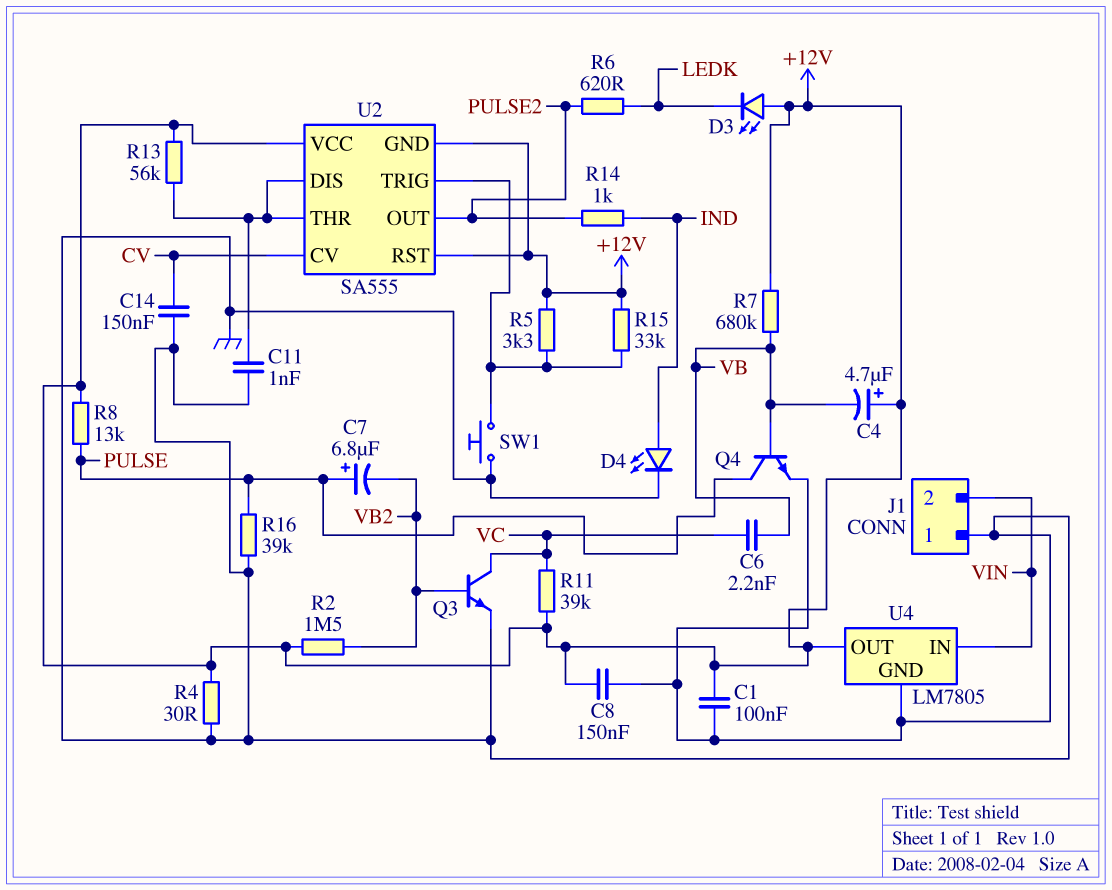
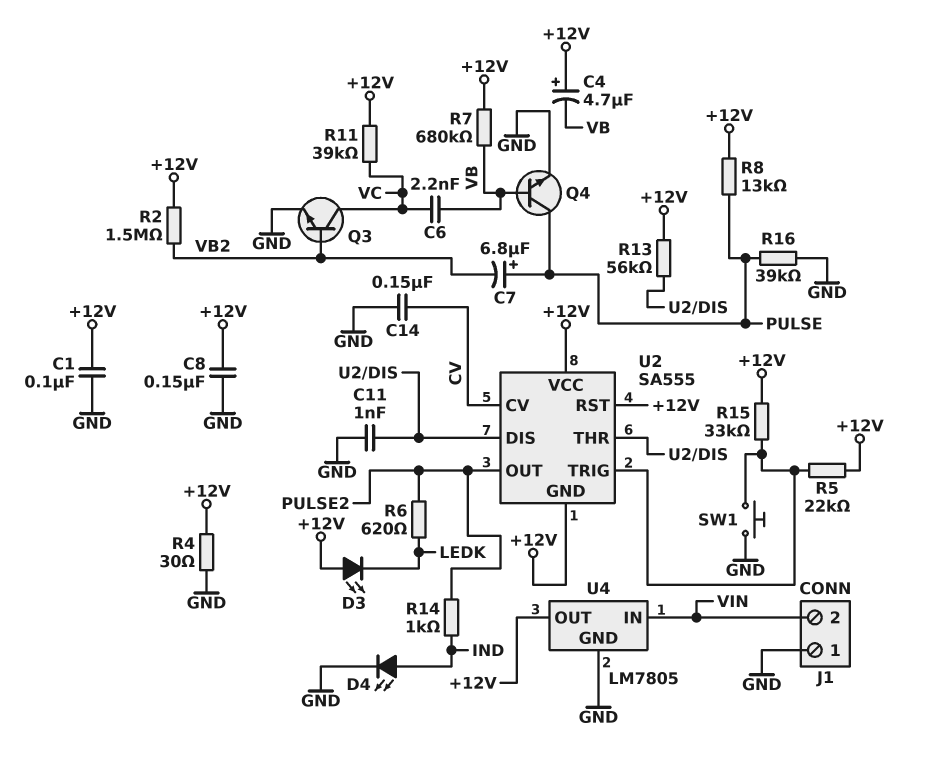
R5: 3.3k (+12V, U2/TRIG) -> 22k (+12V, U2/TRIG)

